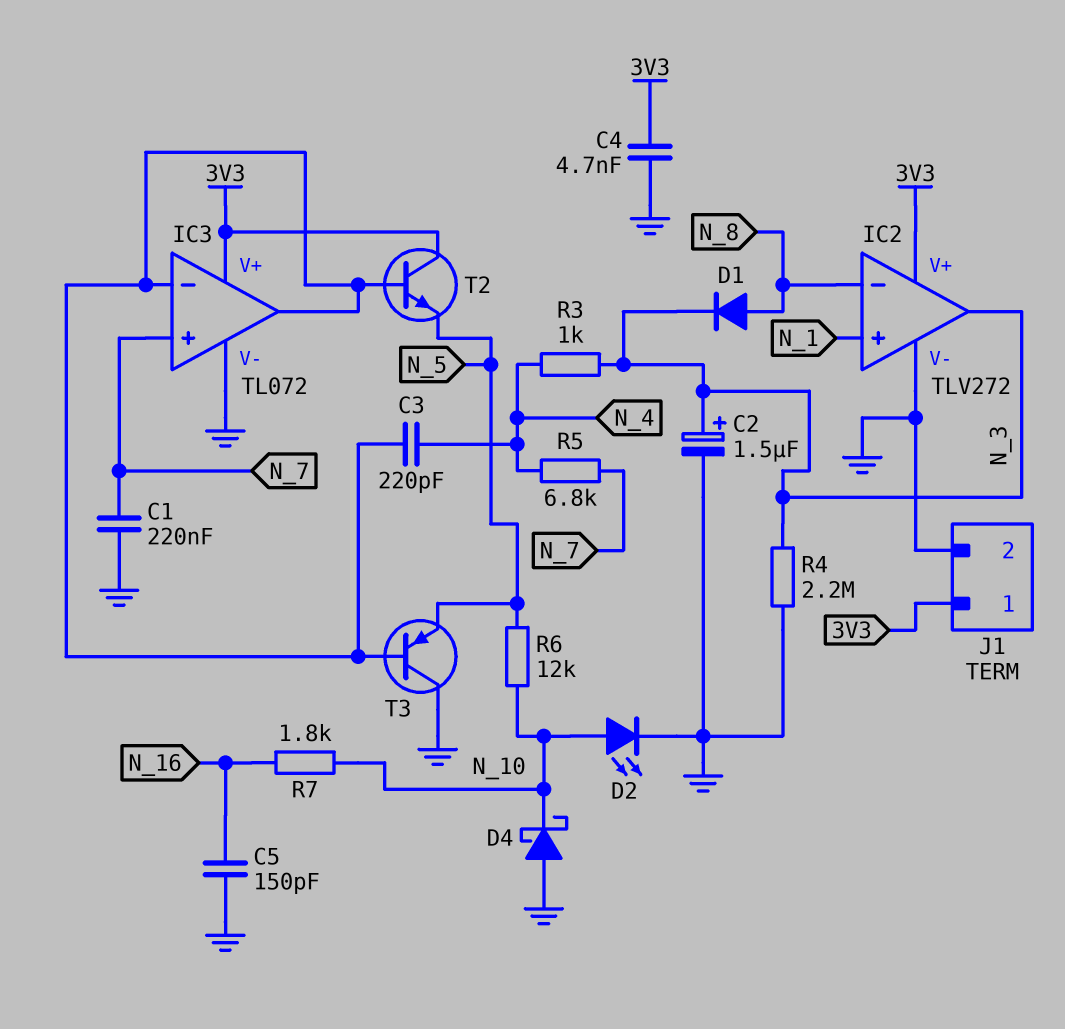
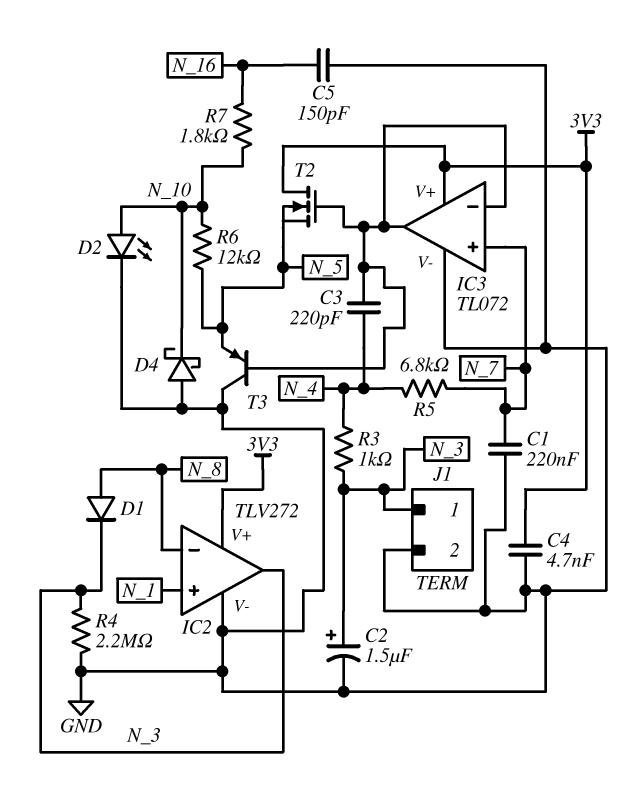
J1 pin 1: 3V3 -> N_3
T2: NPN (B IC3/in-, C 3V3, E N_5) -> NMOS (G IC3/in-, D 3V3, S N_5)

